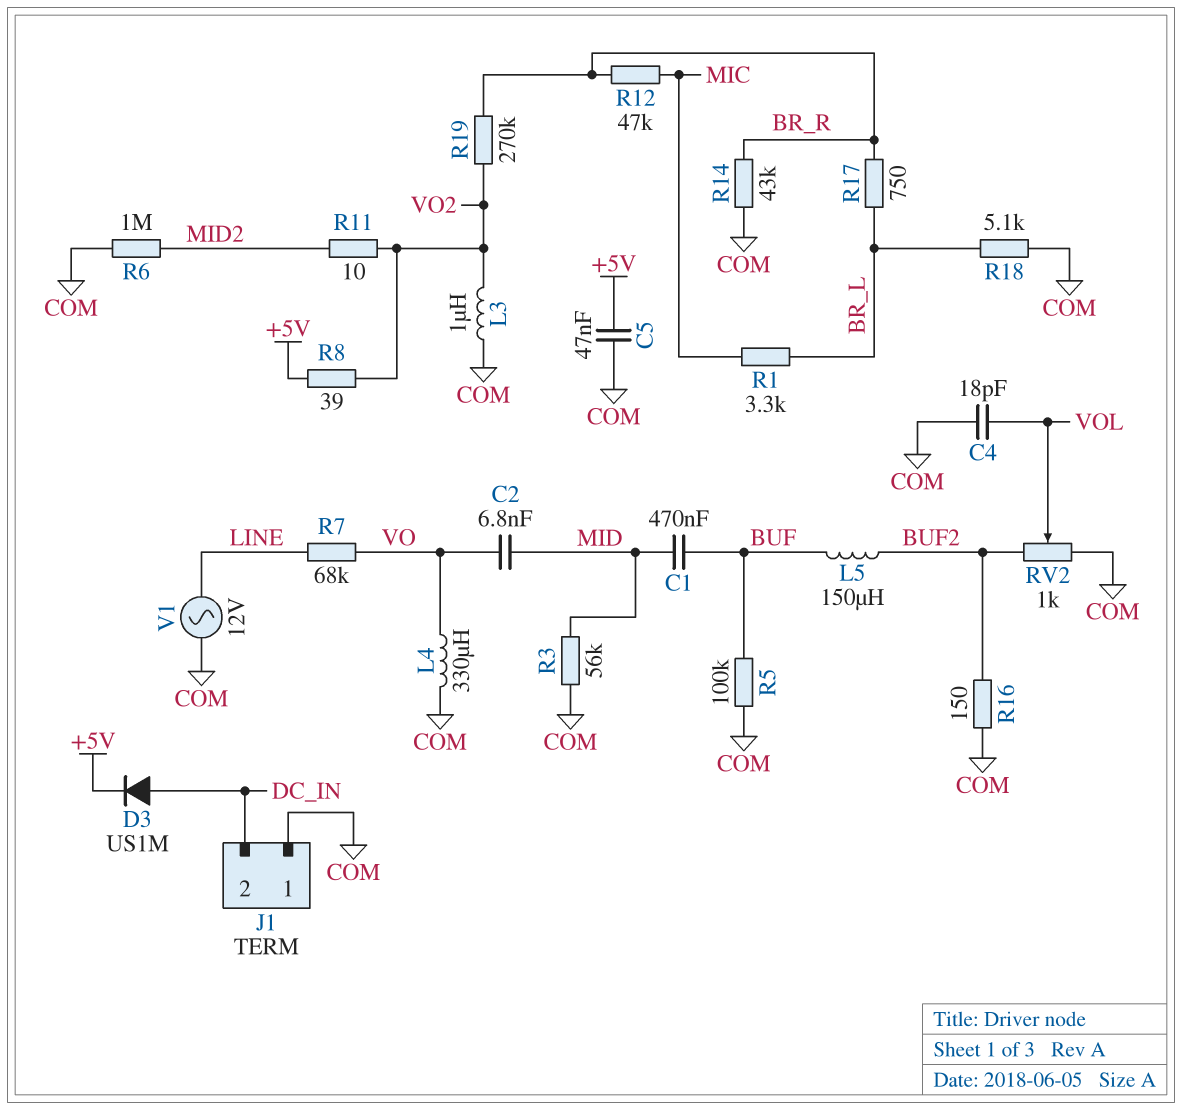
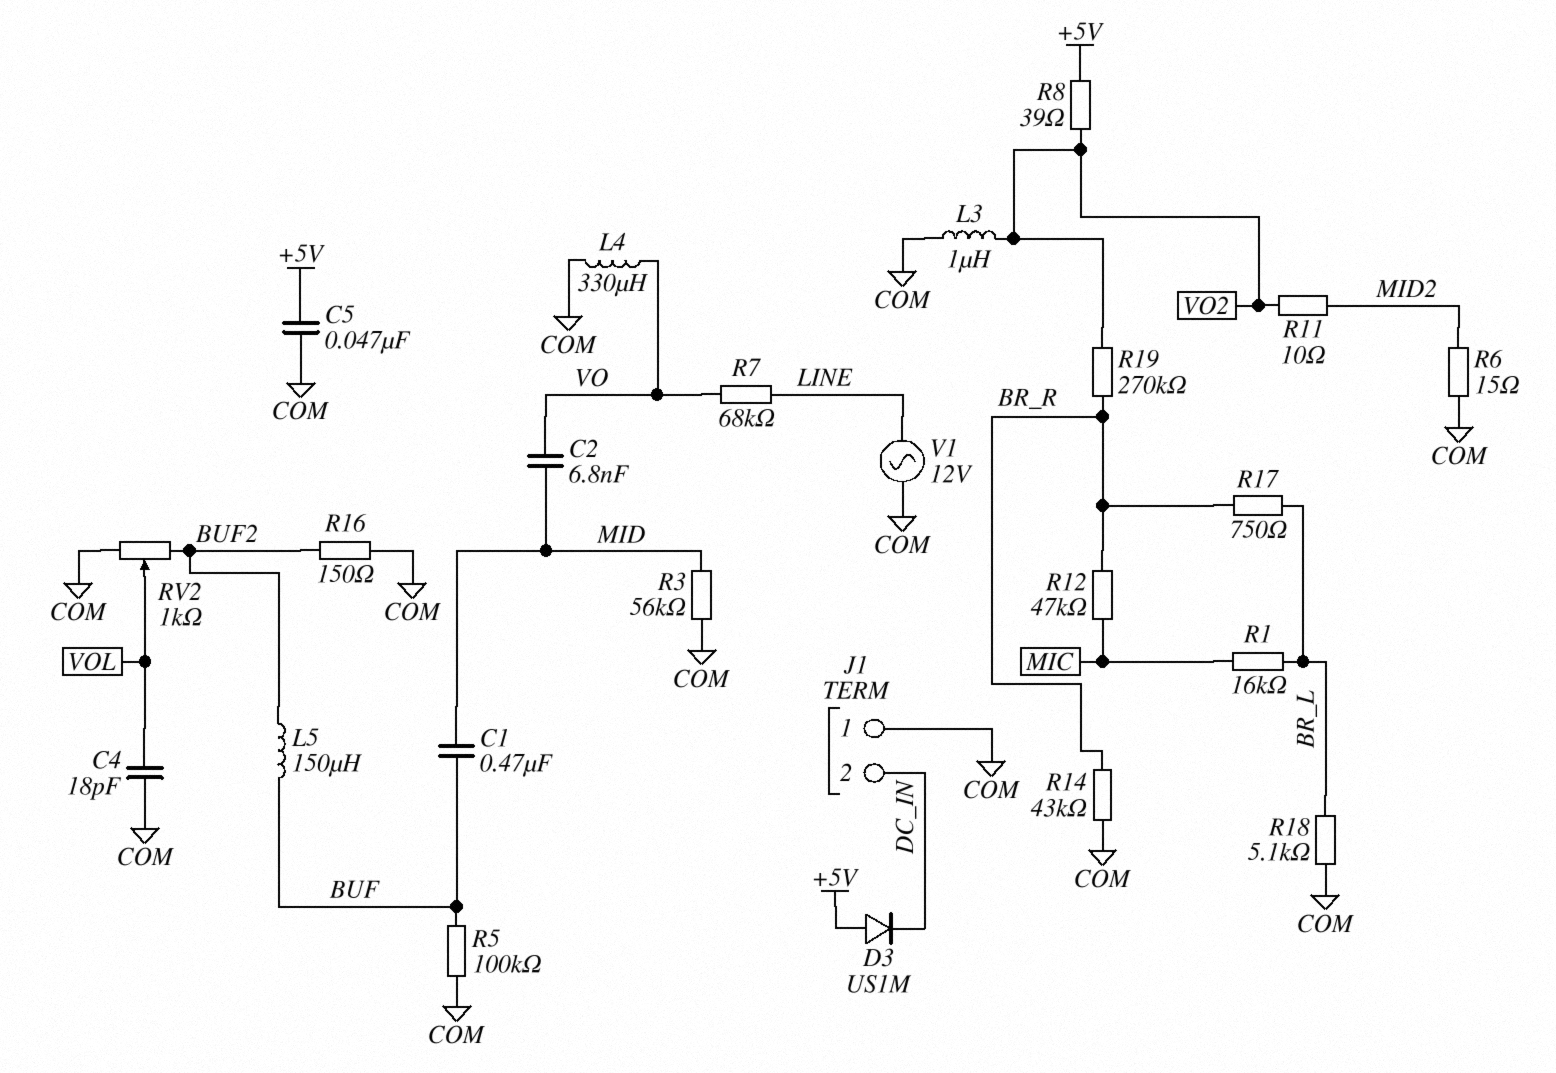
D3: diode US1M (A DC_IN, K +5V) -> diode US1M (A +5V, K DC_IN)
R1: 3.3k (BR_L, MIC) -> 16k (BR_L, MIC)
R6: 1M (COM, MID2) -> 15 (COM, MID2)

